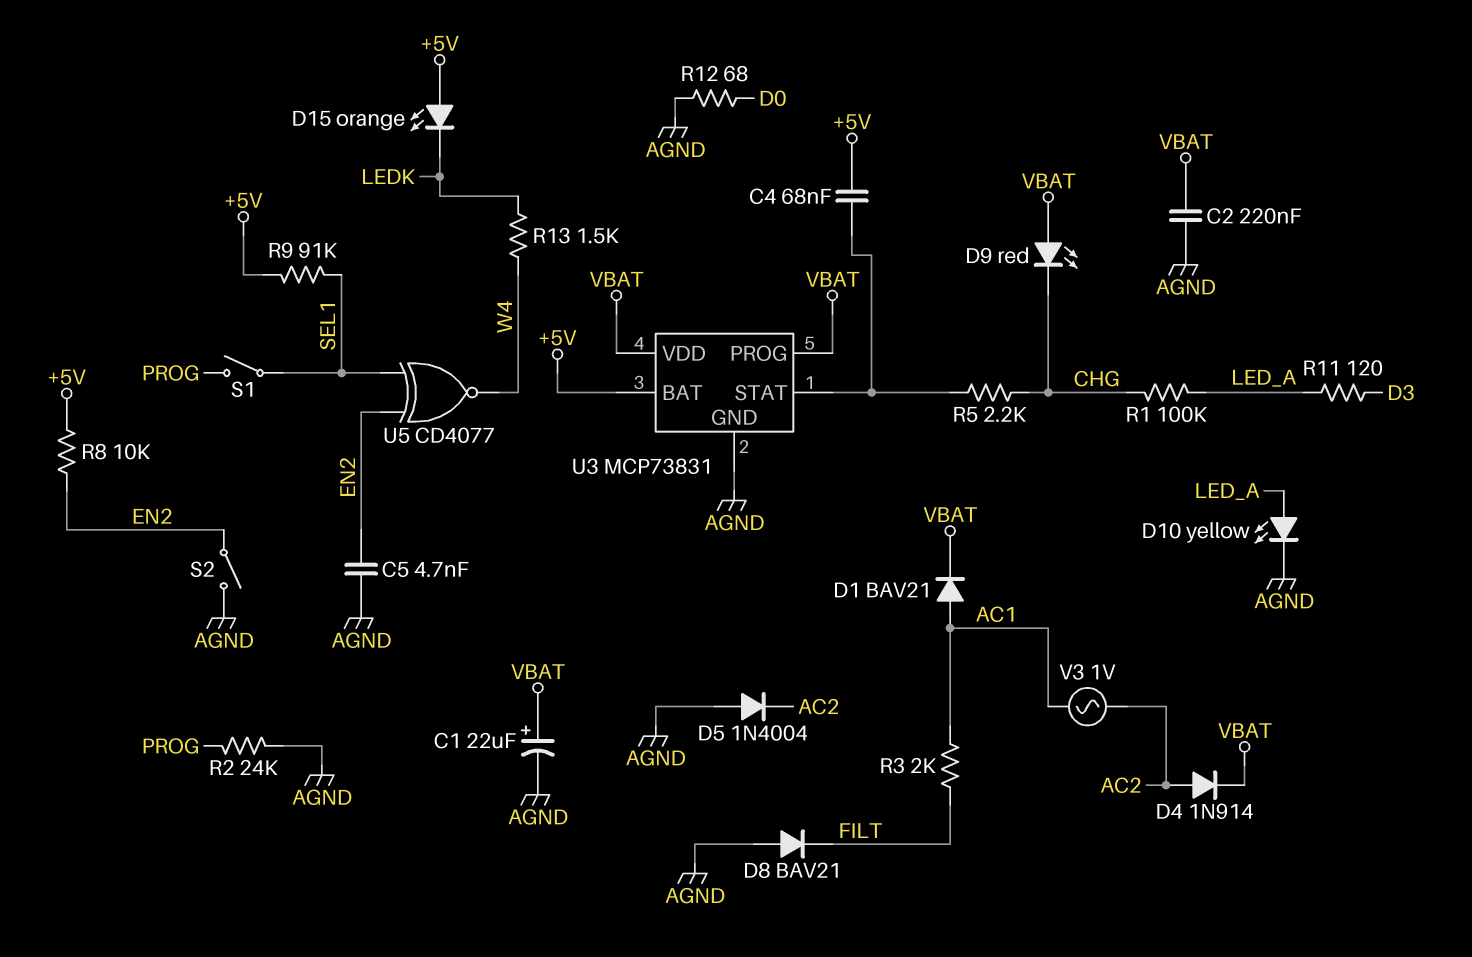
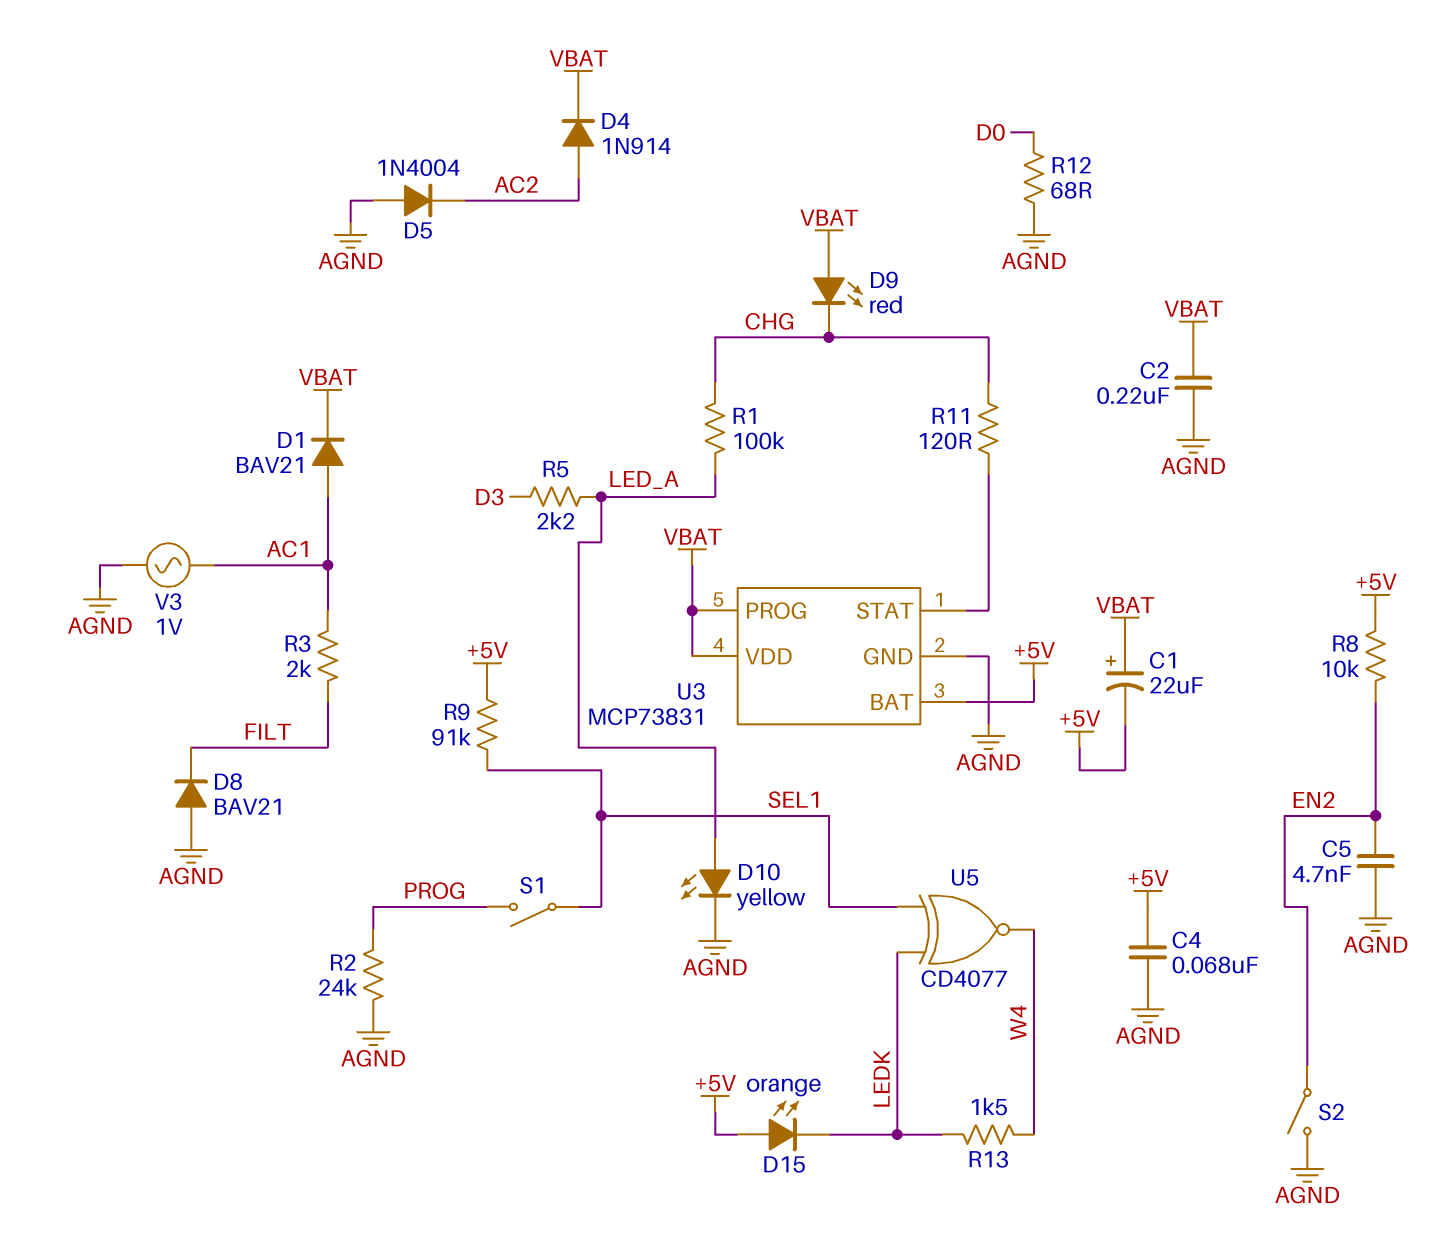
C1: 22uF (plus VBAT, minus AGND) -> 22uF (plus VBAT, minus +5V)
C4: 68nF (+5V, U3/STAT) -> 68nF (+5V, AGND)
R5: 2.2k (CHG, U3/STAT) -> 2.2k (D3, LED_A)
R11: 120 (D3, LED_A) -> 120 (CHG, U3/STAT)
U5: XNOR CD4077 (in EN2, in SEL1, out W4) -> XNOR CD4077 (in LEDK, in SEL1, out W4)
V3: AC 1V (AC1, AC2) -> AC 1V (AC1, AGND)

